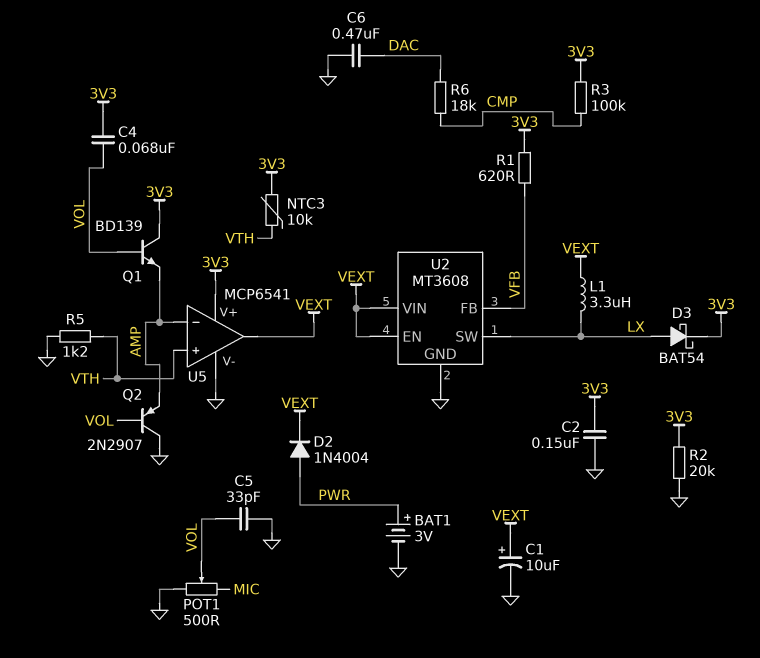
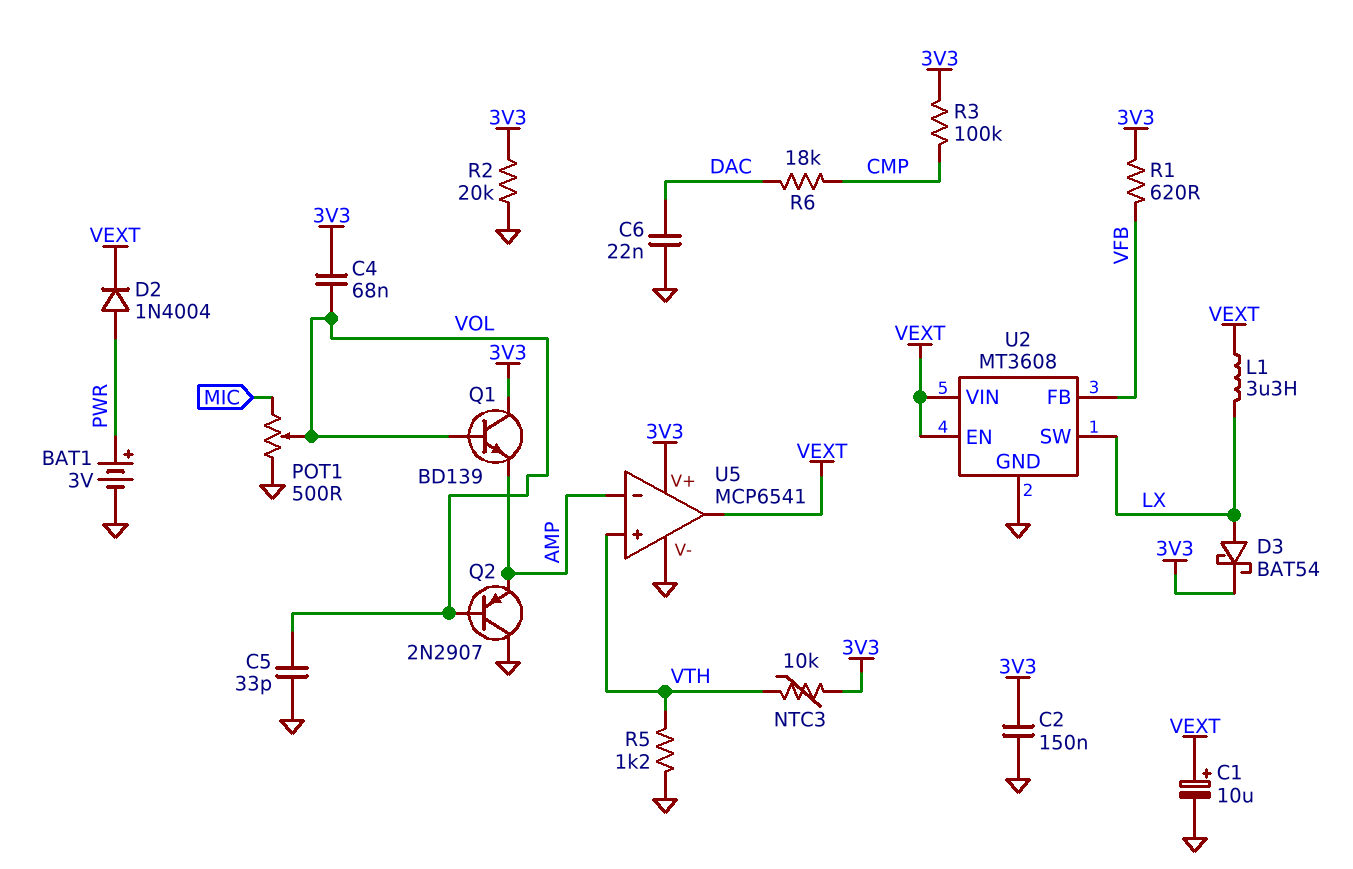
C6: 470nF (DAC, GND) -> 22nF (DAC, GND)

